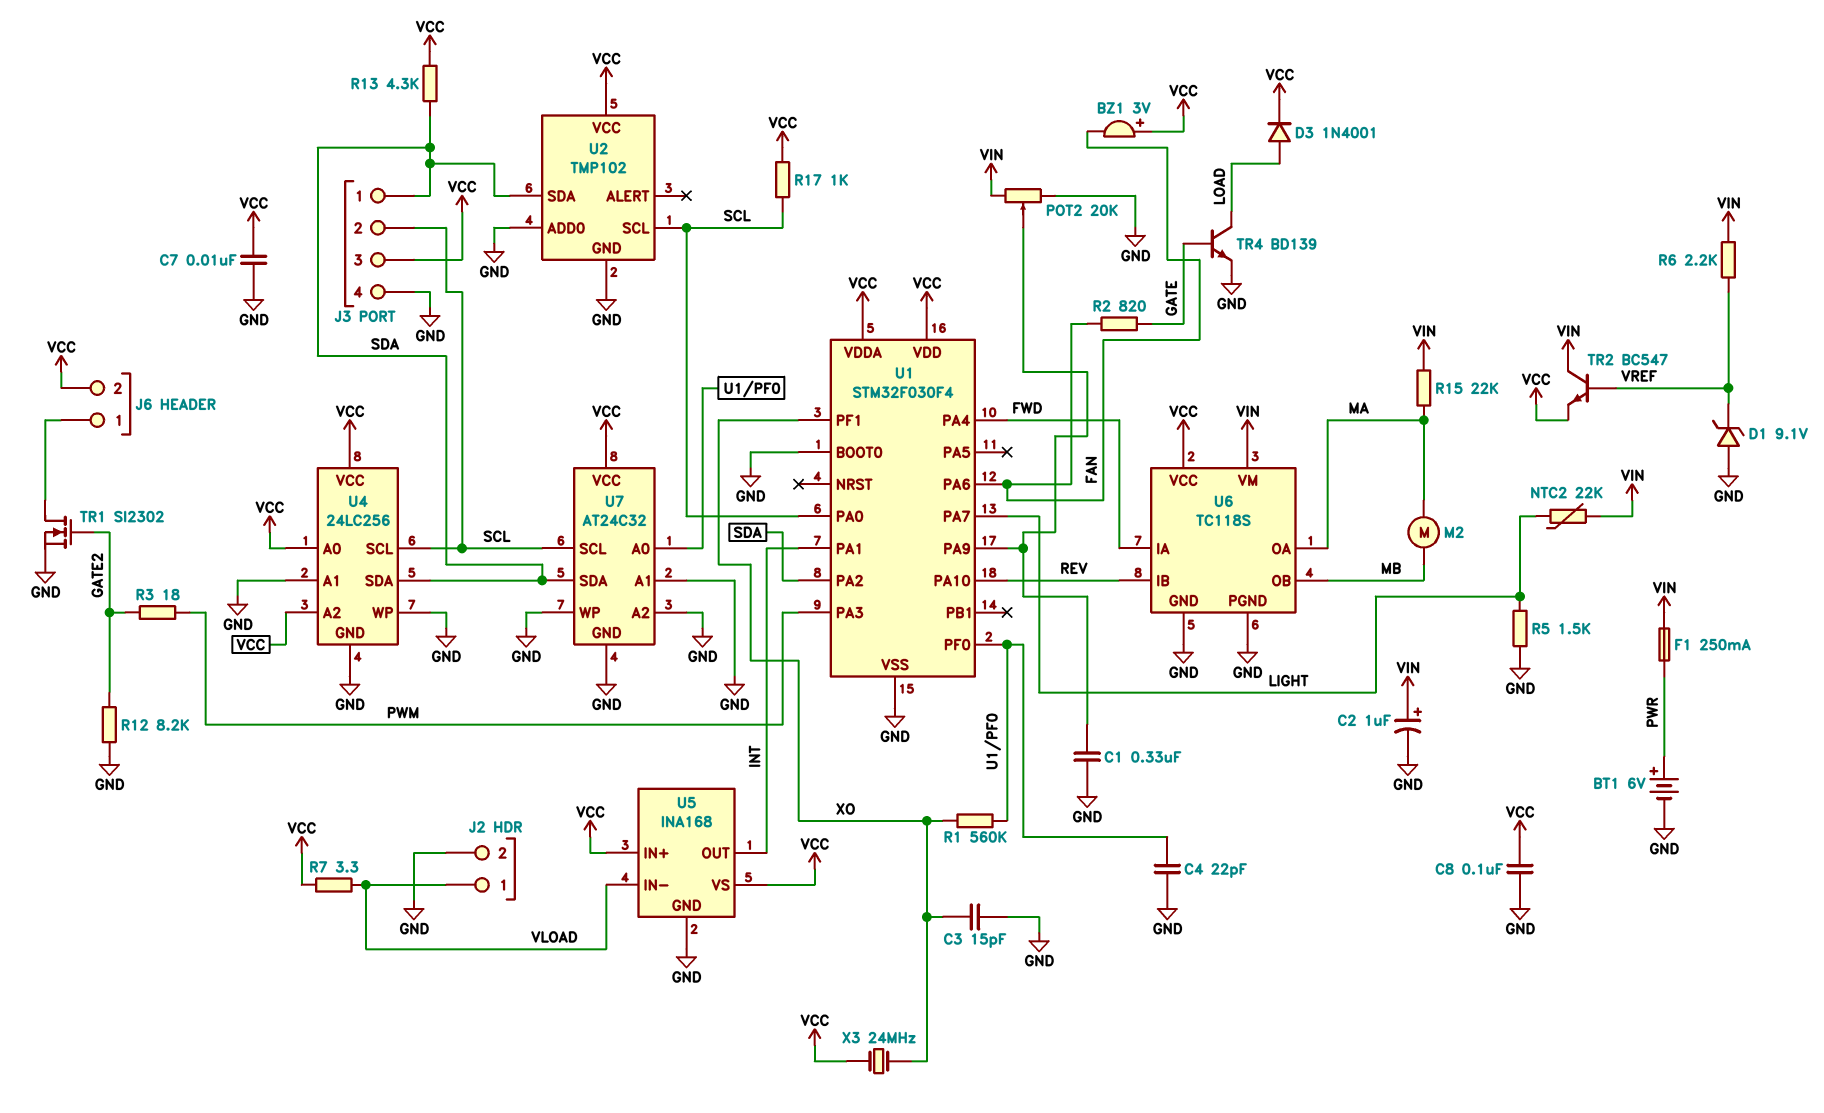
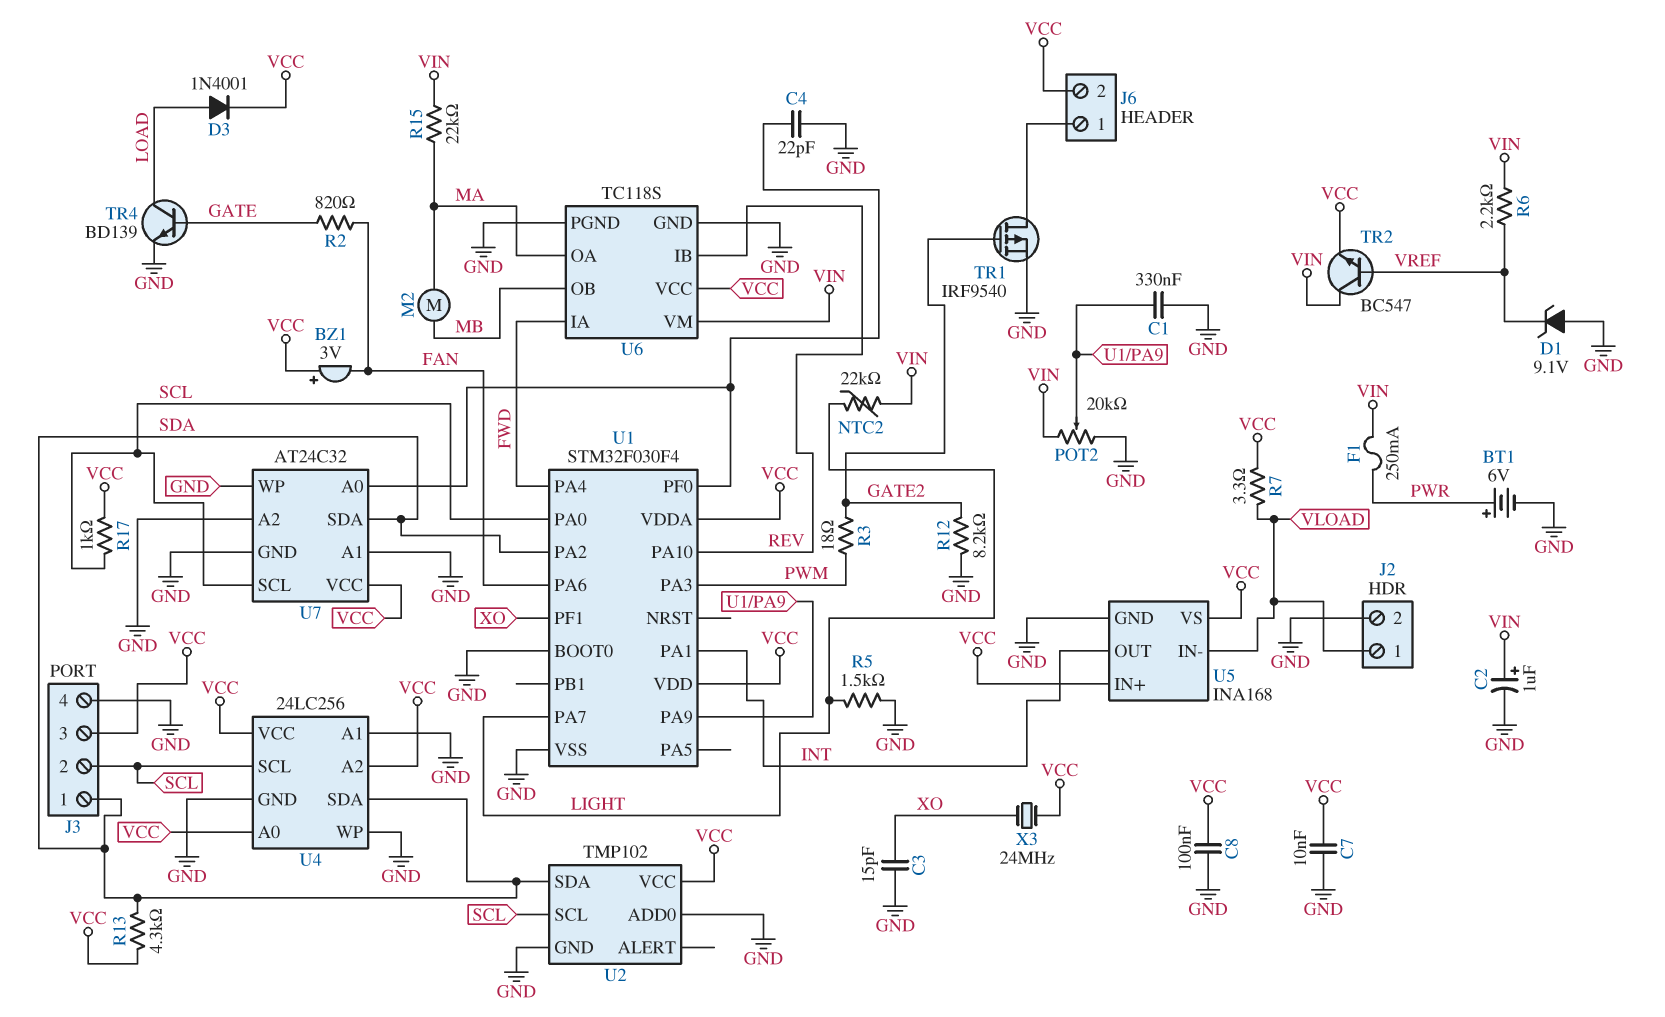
R1: 560k (U1/PF0, XO) -> none
TR1: NMOS SI2302 (G GATE2, D J6/1, S GND) -> PMOS IRF9540 (G GATE2, D J6/1, S GND)

